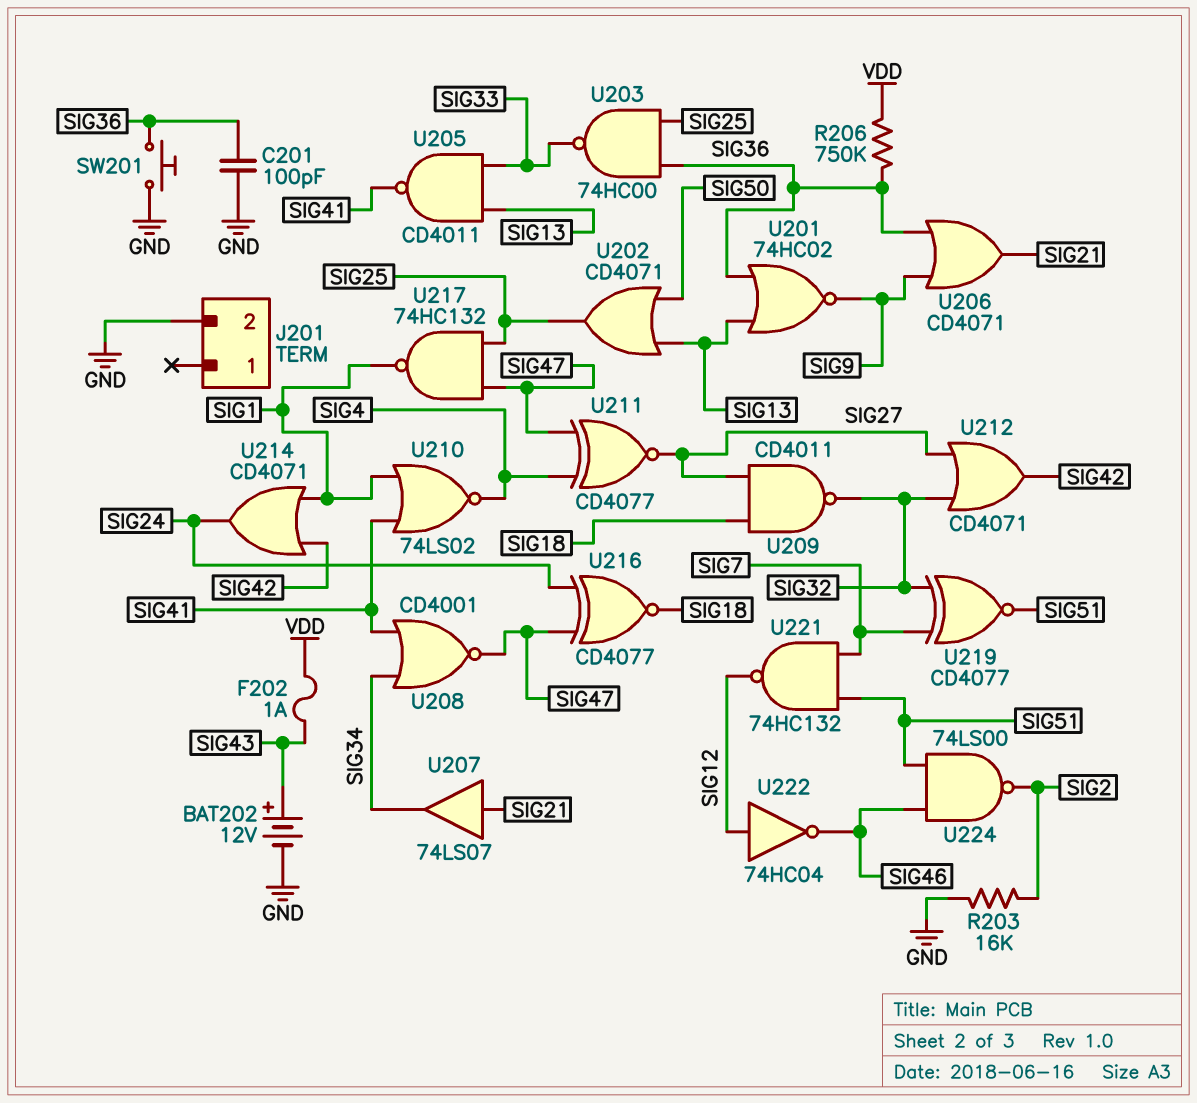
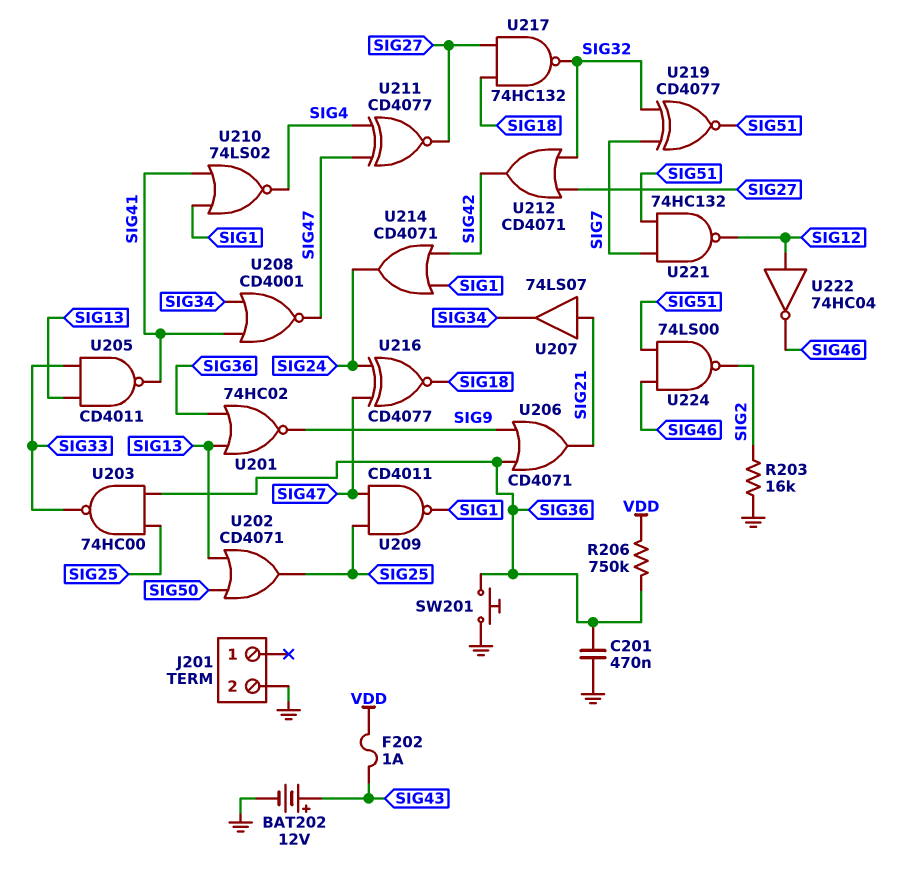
C201: 100pF (GND, SIG36) -> 470nF (GND, SIG36)
U209: NAND CD4011 (in SIG18, in SIG27, out SIG32) -> NAND CD4011 (in SIG25, in SIG47, out SIG1)
U217: NAND 74HC132 (in SIG25, in SIG47, out SIG1) -> NAND 74HC132 (in SIG18, in SIG27, out SIG32)

